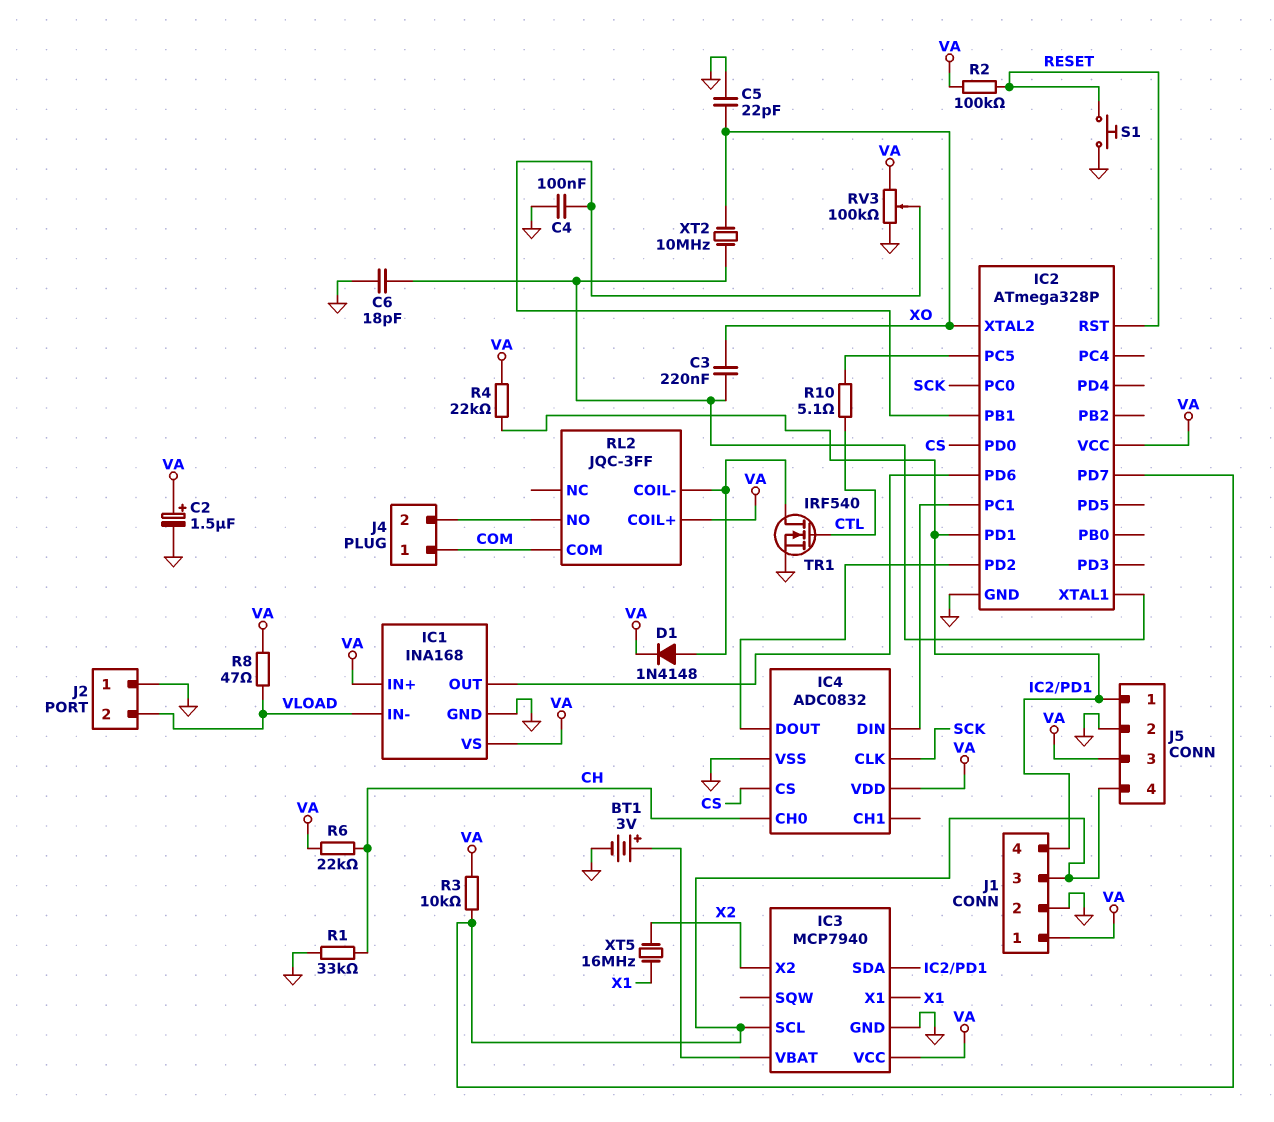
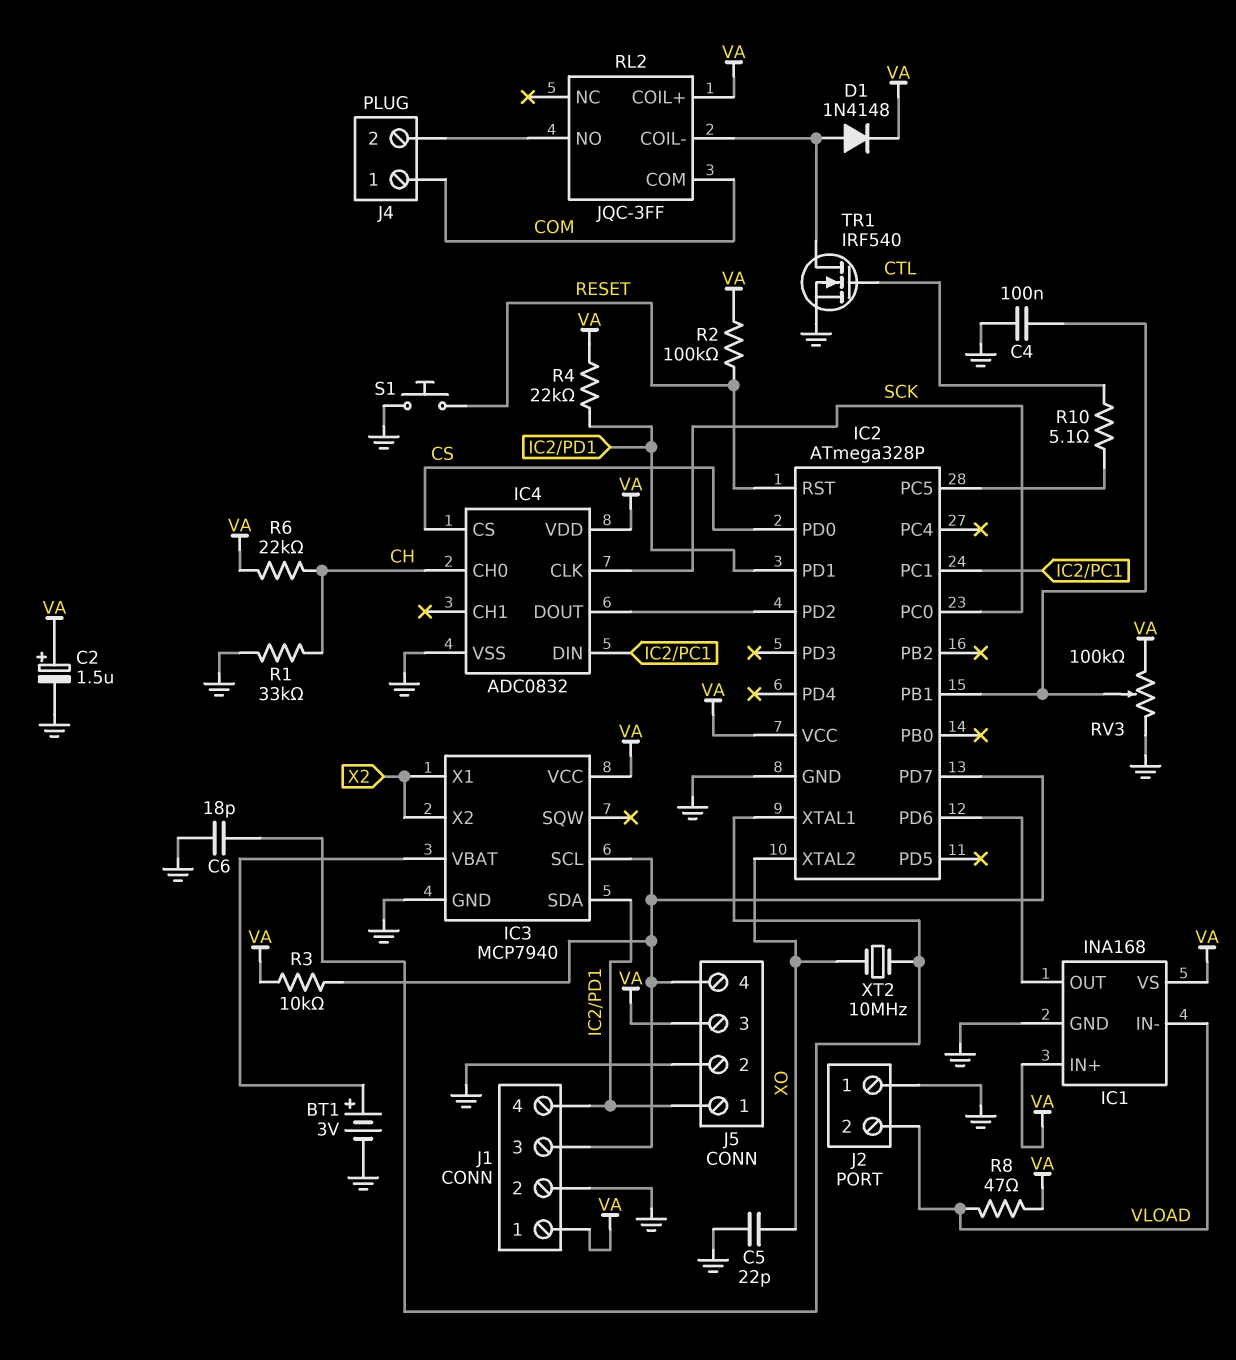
C3: 220nF (IC2/XTAL1, XO) -> none
IC3 pin X1: X1 -> X2
XT5: 16MHz (X1, X2) -> none

